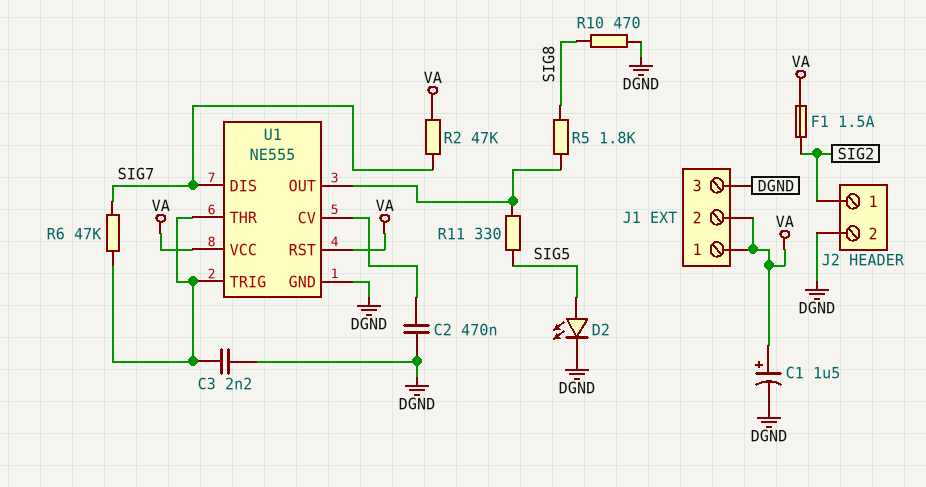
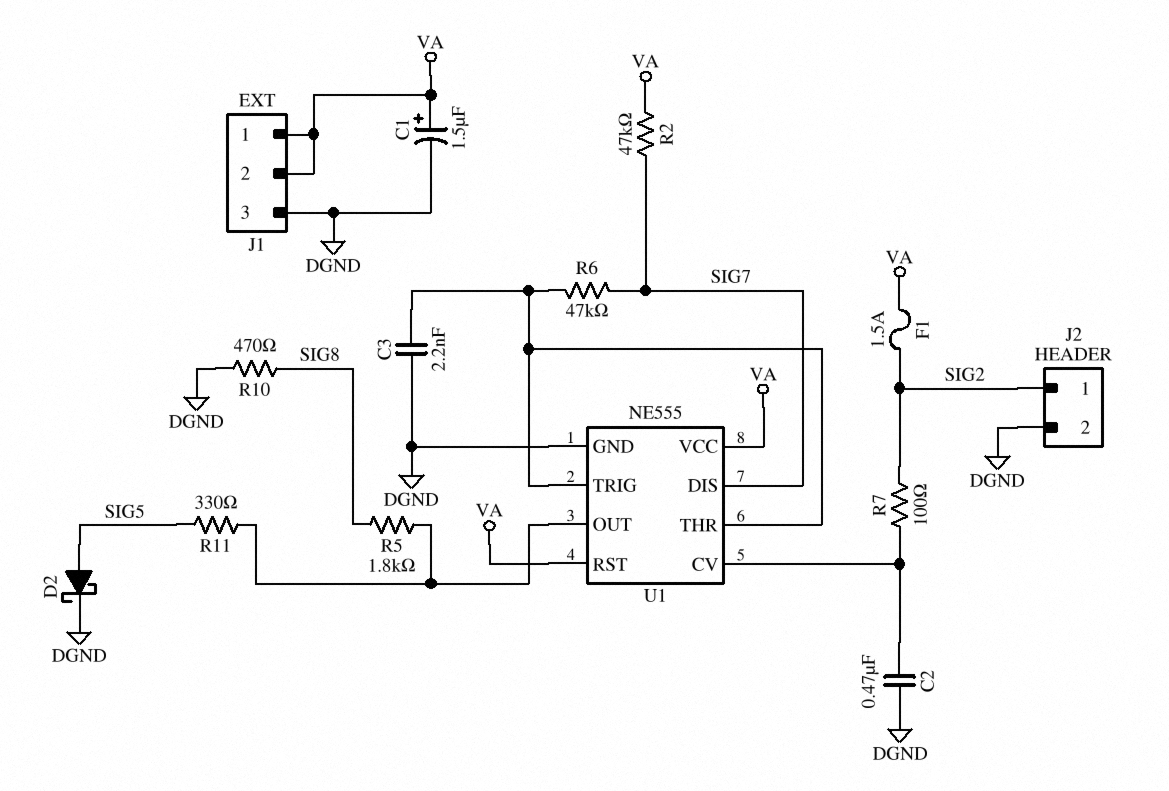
D2: LED (A SIG5, K DGND) -> schottky (A SIG5, K DGND)
R7: none -> 100 (SIG2, U1/CV)

